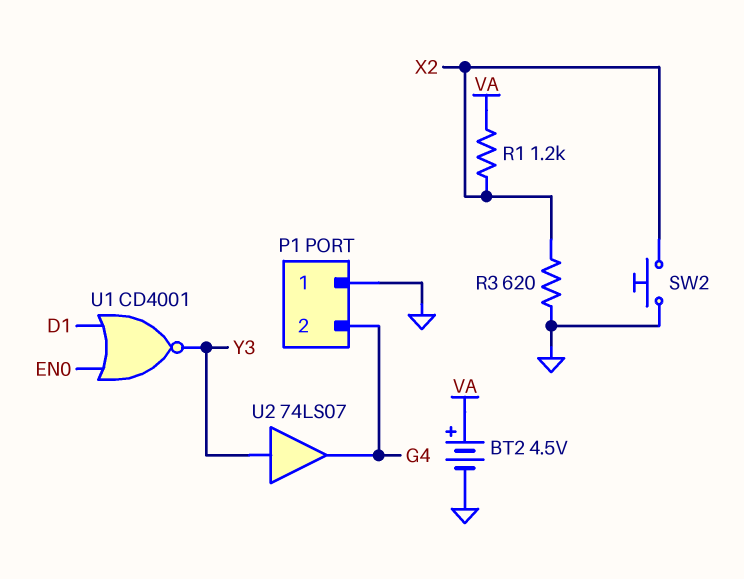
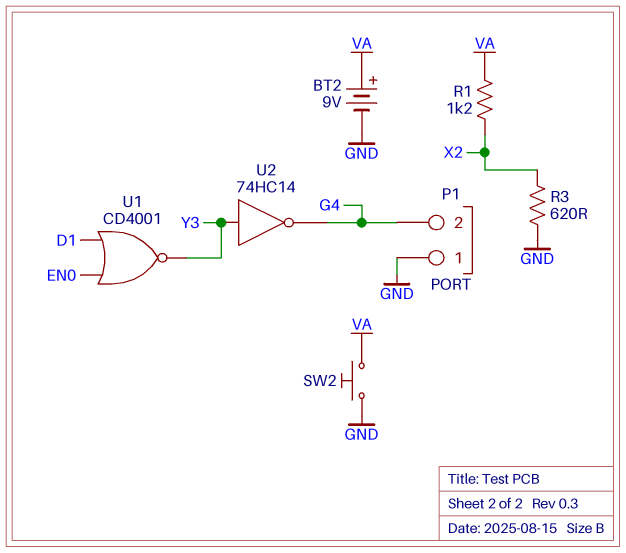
BT2: 4.5V (plus VA, minus GND) -> 9V (plus VA, minus GND)
SW2: button (GND, X2) -> button (GND, VA)
U2: buffer 74LS07 (in Y3, out G4) -> NOT 74HC14 (in Y3, out G4)

